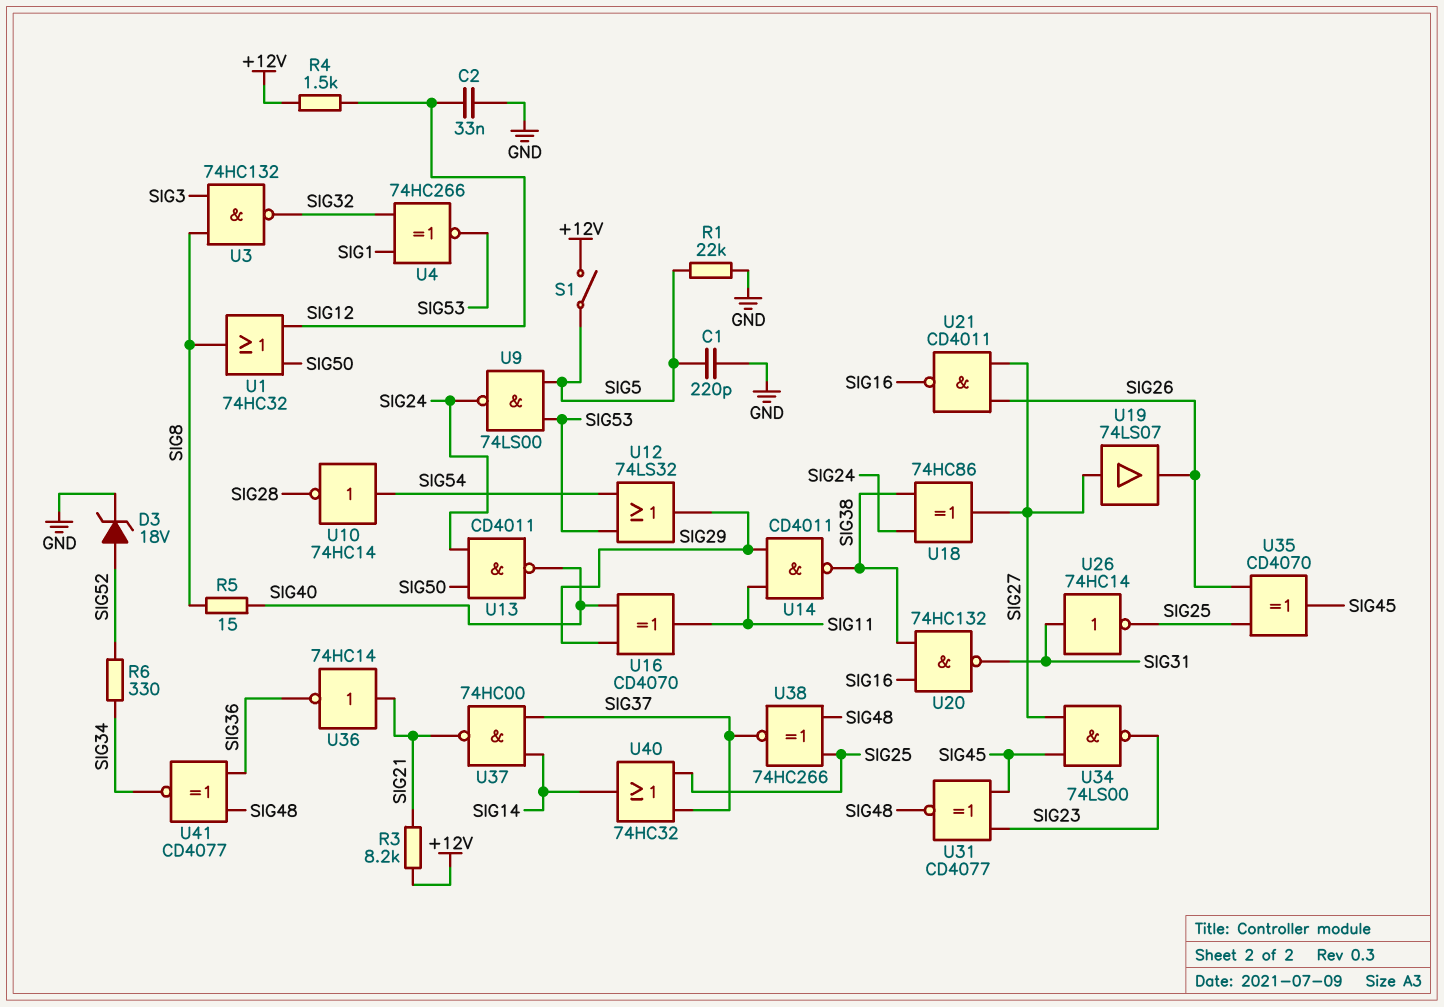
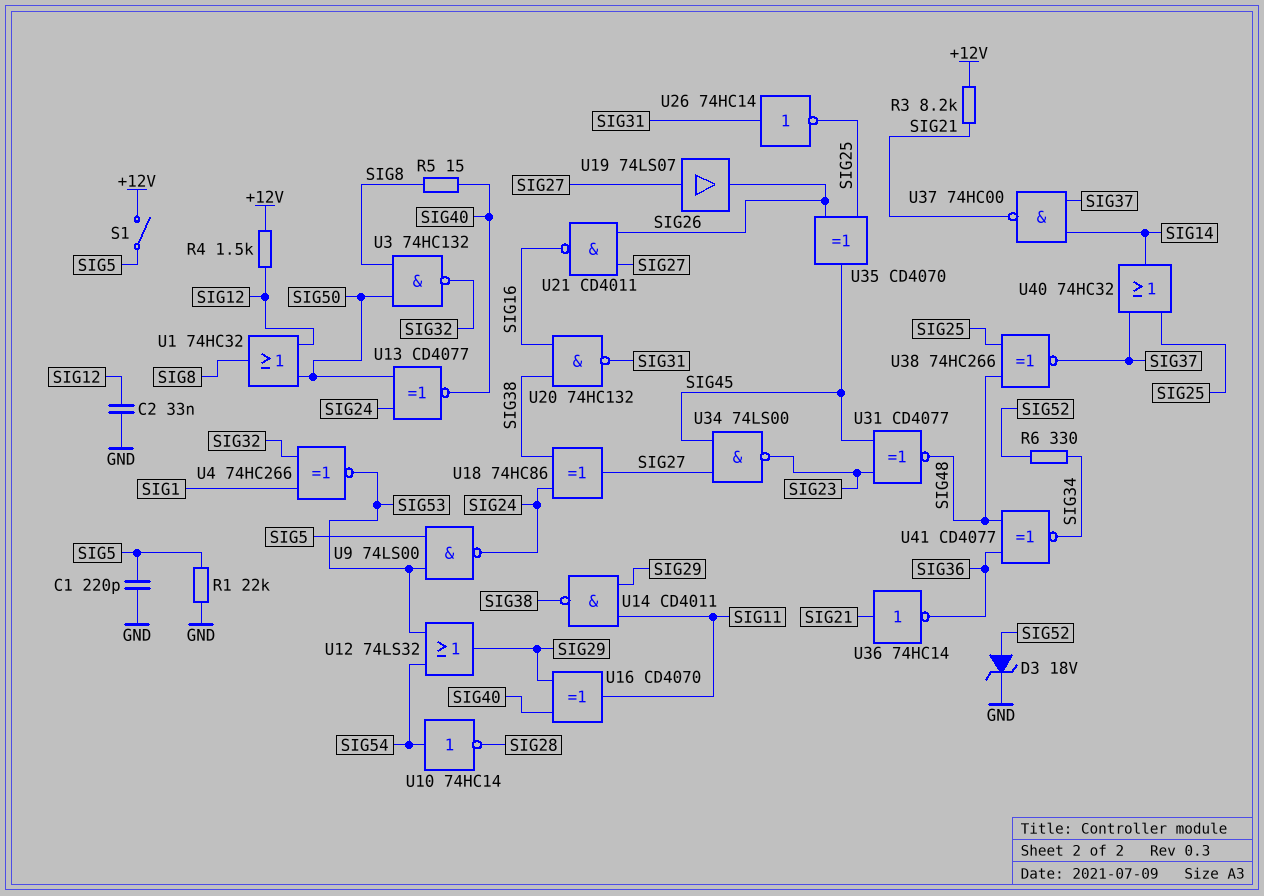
U3: NAND 74HC132 (in SIG3, in SIG8, out SIG32) -> NAND 74HC132 (in SIG8, in SIG50, out SIG32)
U13: NAND CD4011 (in SIG24, in SIG50, out SIG40) -> XNOR CD4077 (in SIG24, in SIG50, out SIG40)

